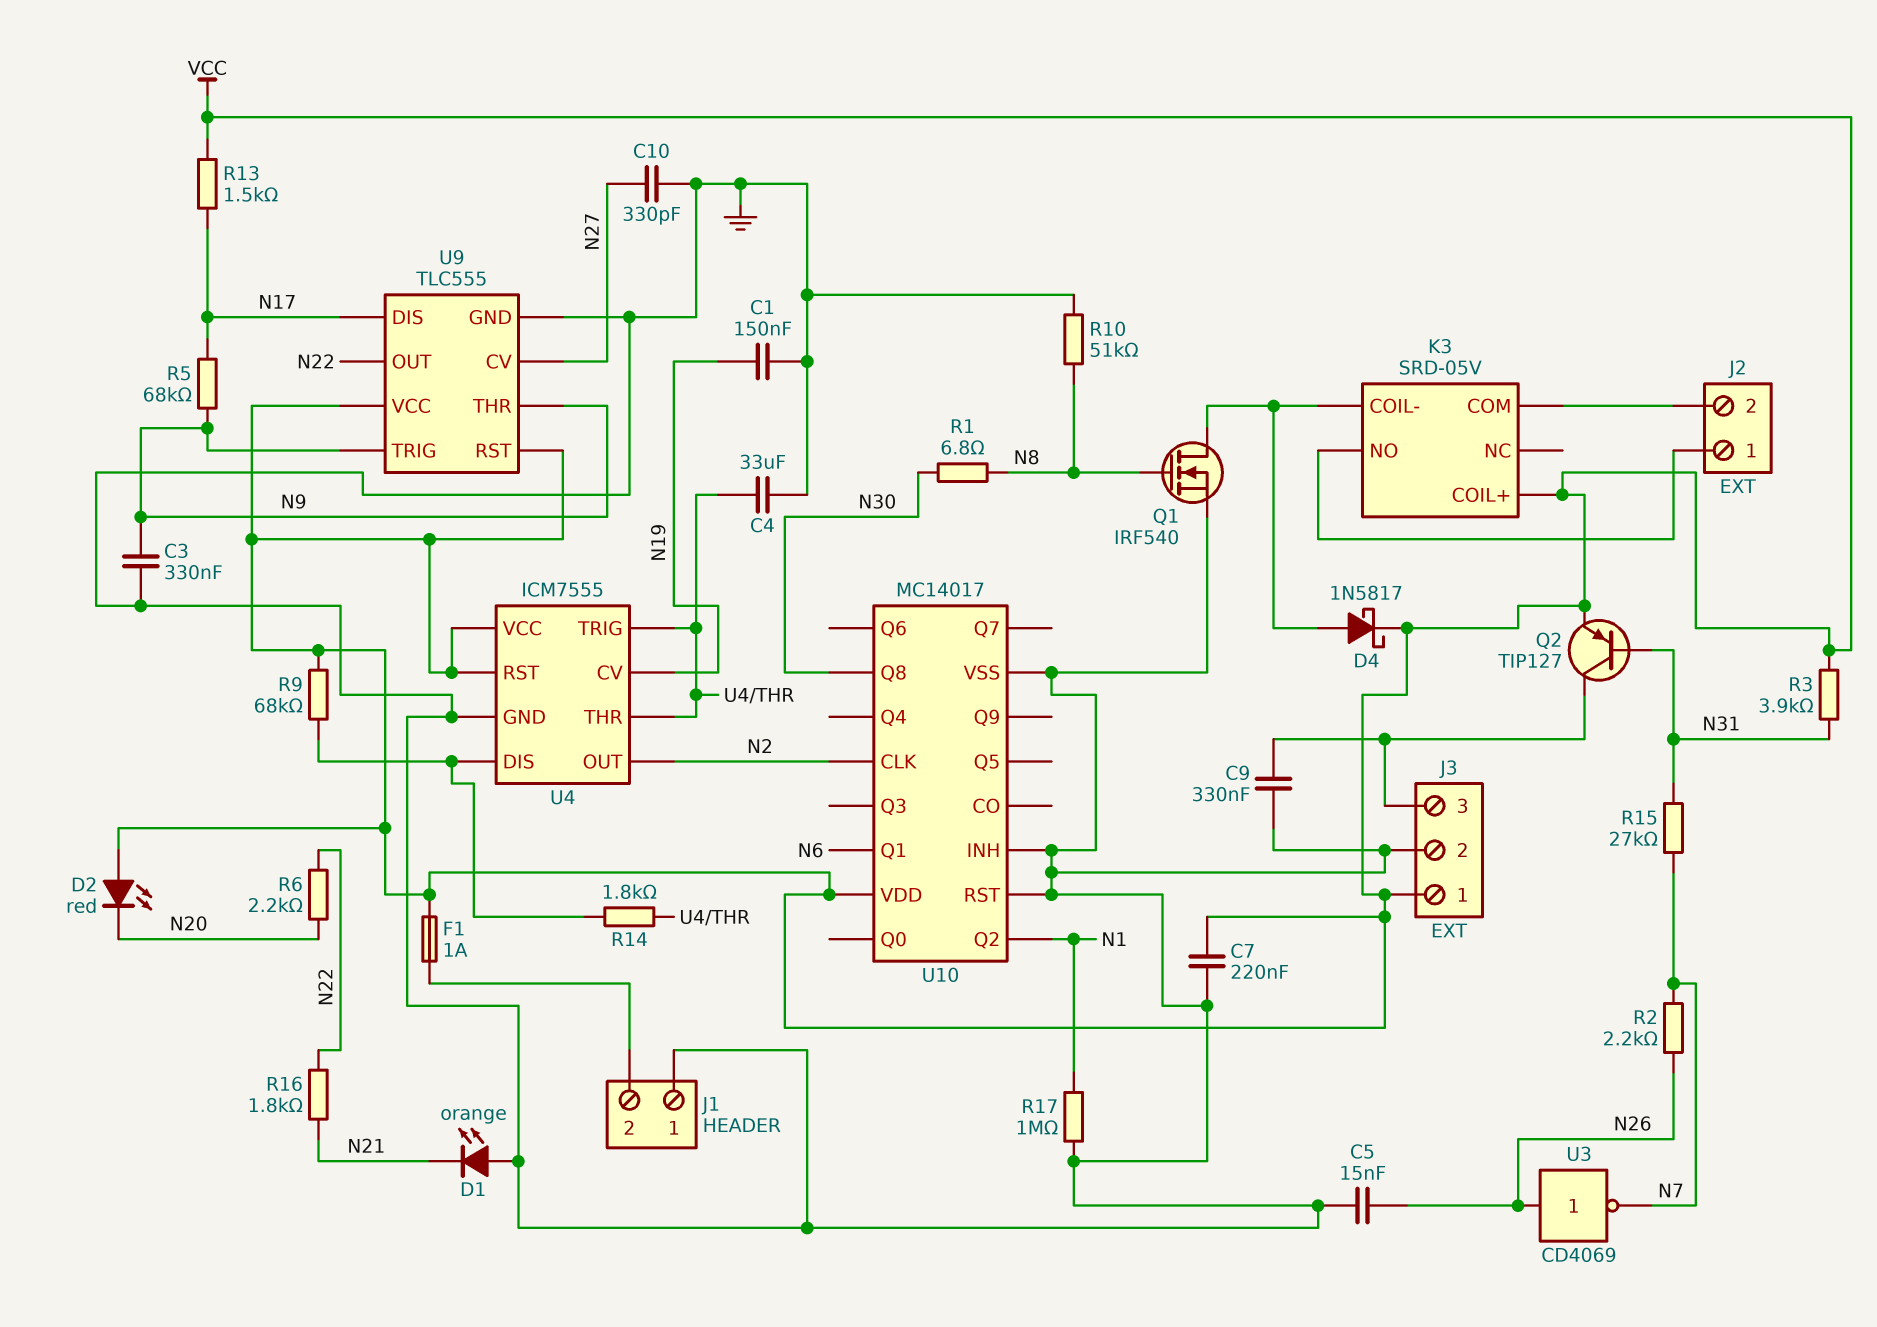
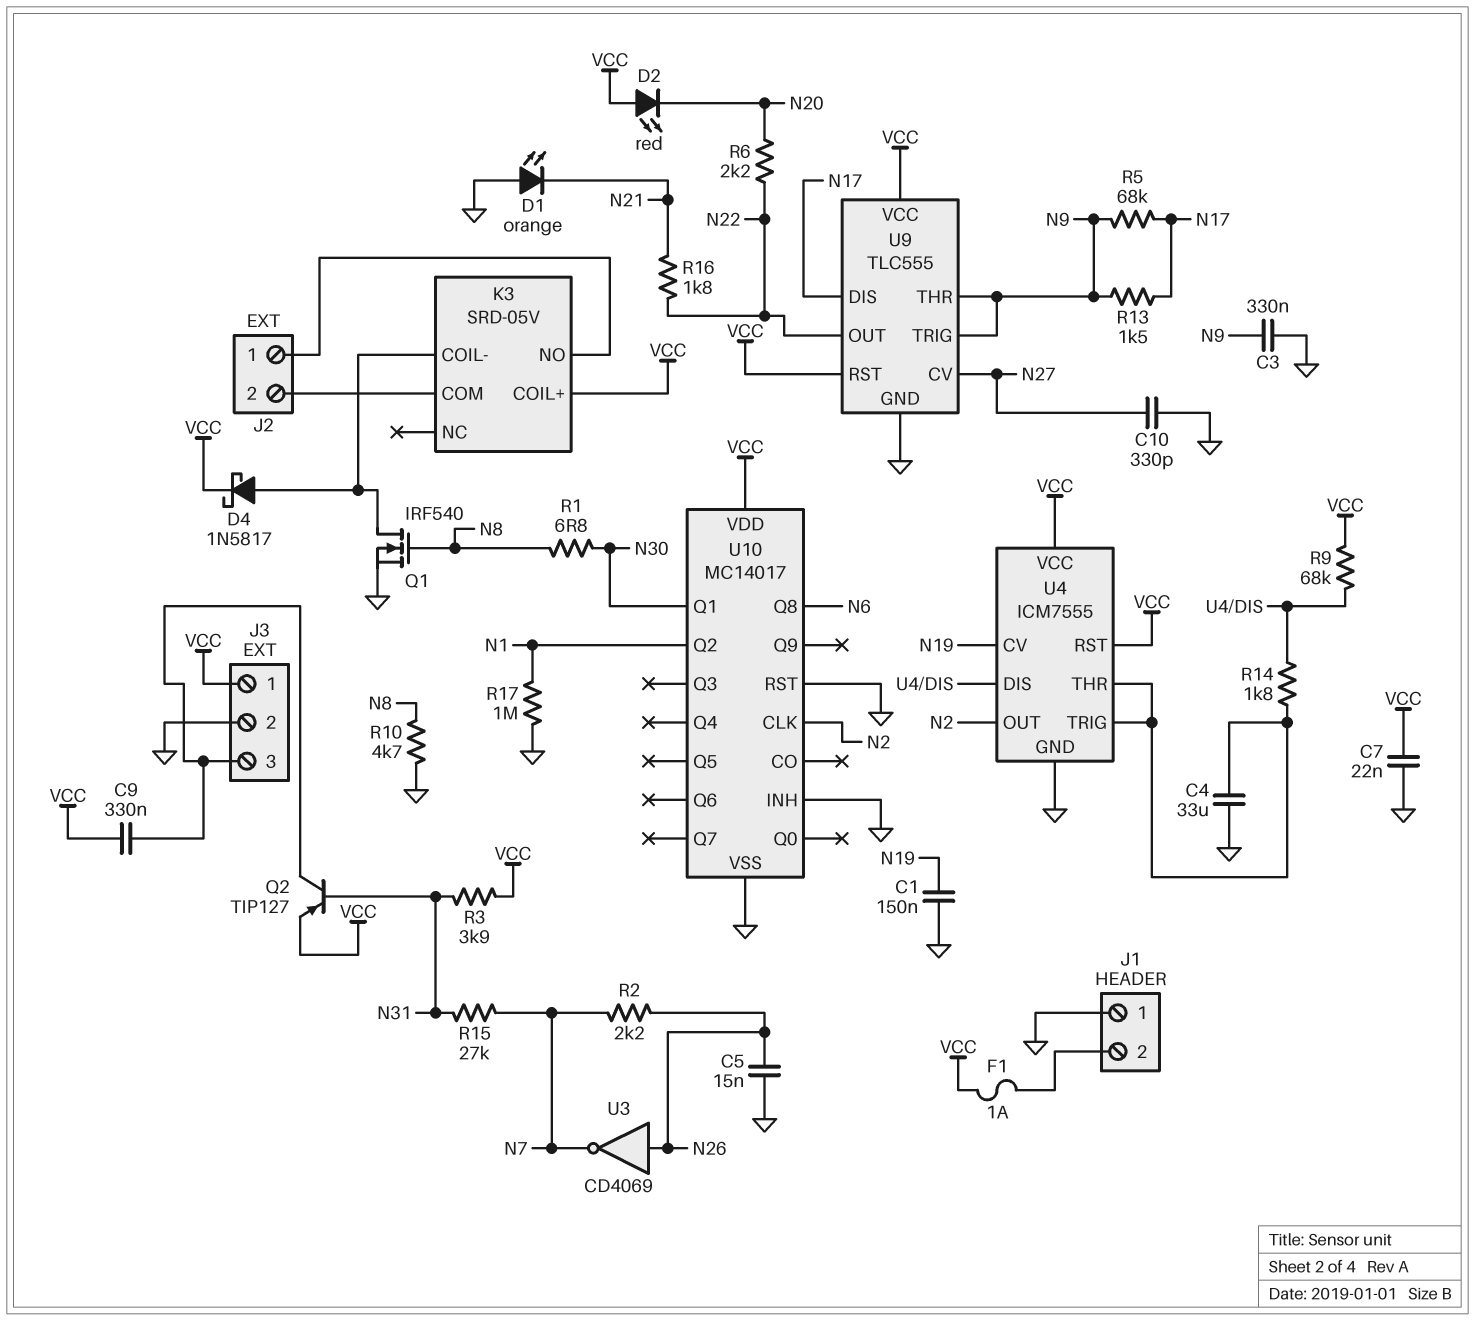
C7: 220nF (GND, VCC) -> 22nF (GND, VCC)
C9: 330nF (GND, J3/3) -> 330nF (J3/3, VCC)
R10: 51k (GND, N8) -> 4.7k (GND, N8)
R13: 1.5k (N17, VCC) -> 1.5k (N9, N17)
U10 pin Q1: N6 -> N30
U10 pin Q8: N30 -> N6

